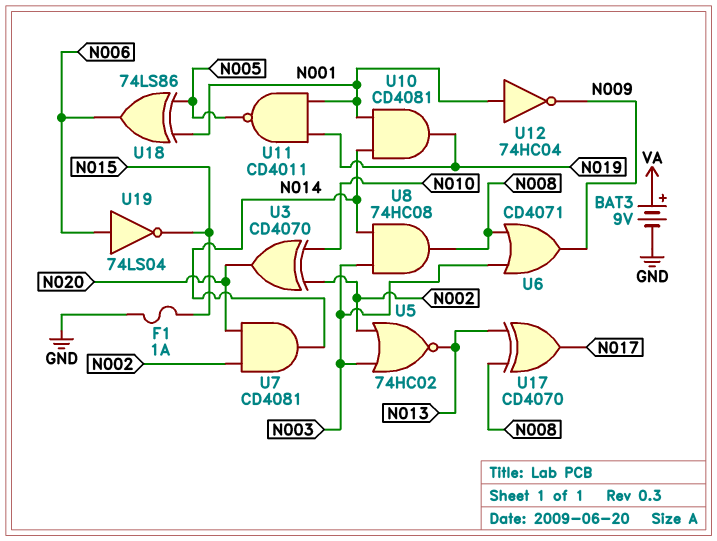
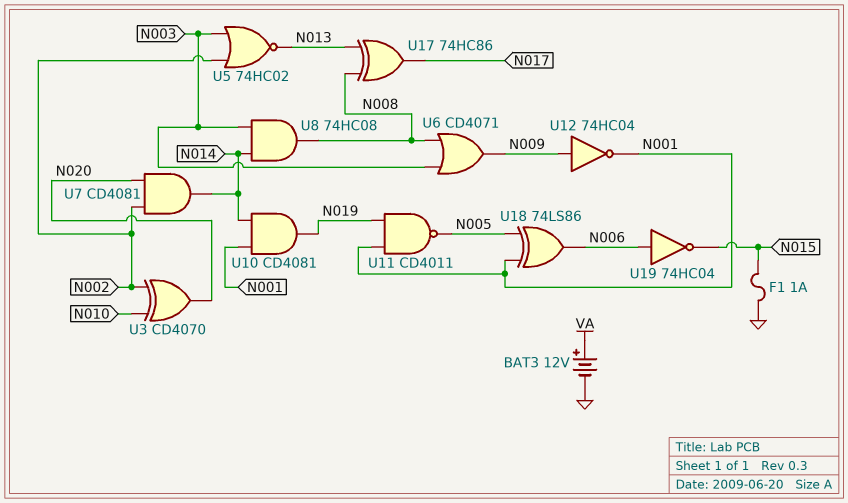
BAT3: 9V (plus VA, minus GND) -> 12V (plus VA, minus GND)
U12: NOT 74HC04 (in N001, out N009) -> NOT 74HC04 (in N009, out N001)
U17: XOR CD4070 (in N008, in N013, out N017) -> XOR 74HC86 (in N008, in N013, out N017)
U19: NOT 74LS04 (in N006, out N015) -> NOT 74HC04 (in N006, out N015)

